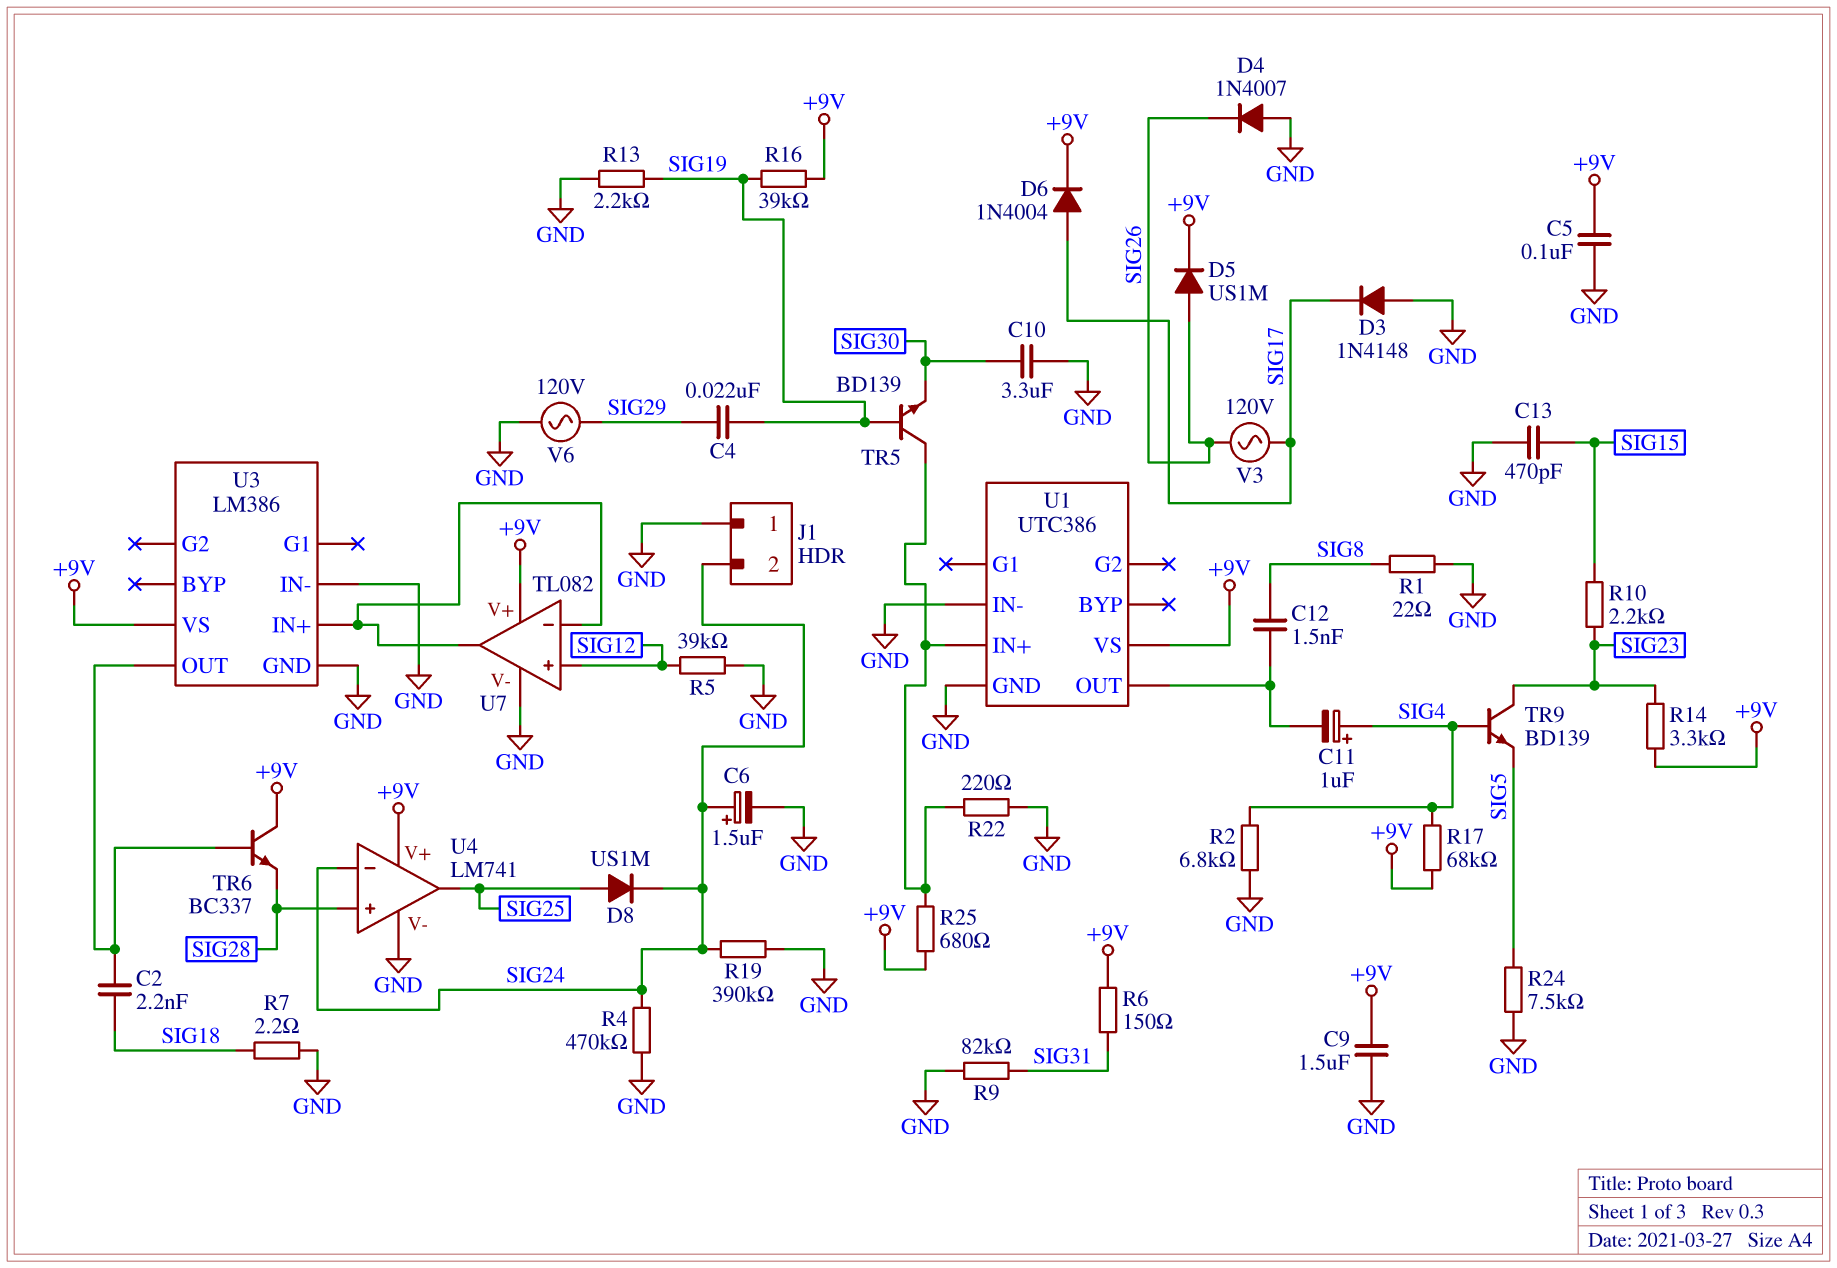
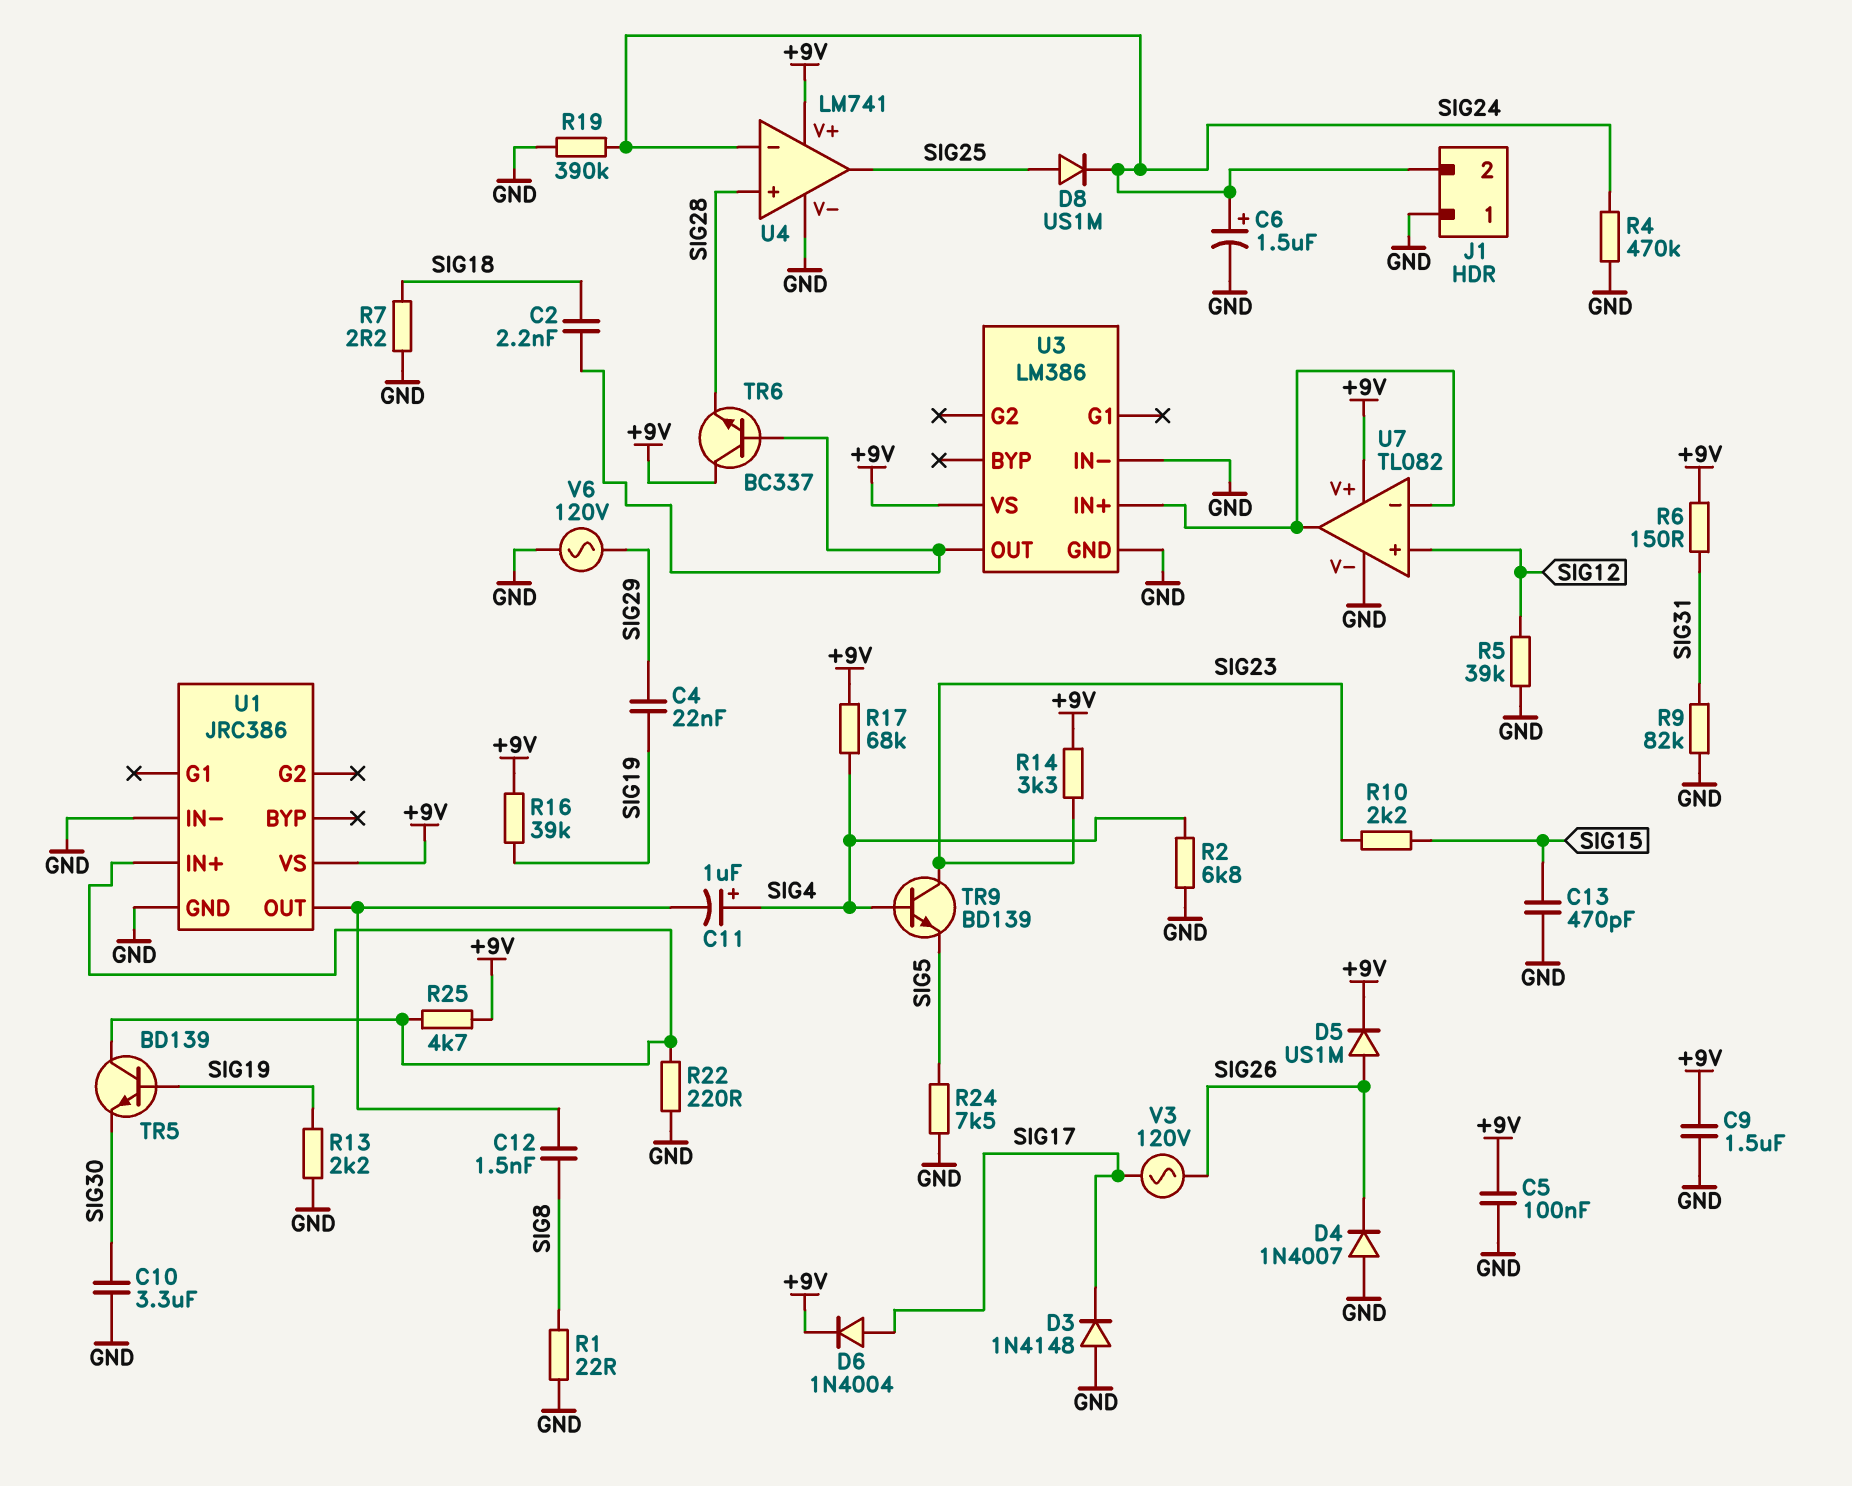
R25: 680 (+9V, U1/IN+) -> 4.7k (+9V, U1/IN+)
U1: UTC386 -> JRC386

